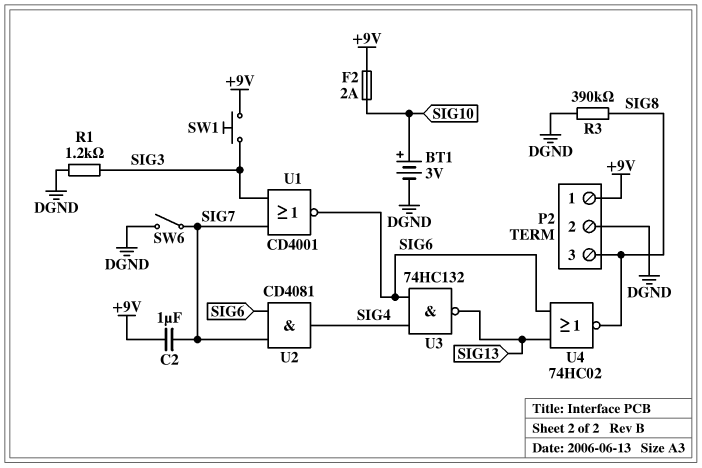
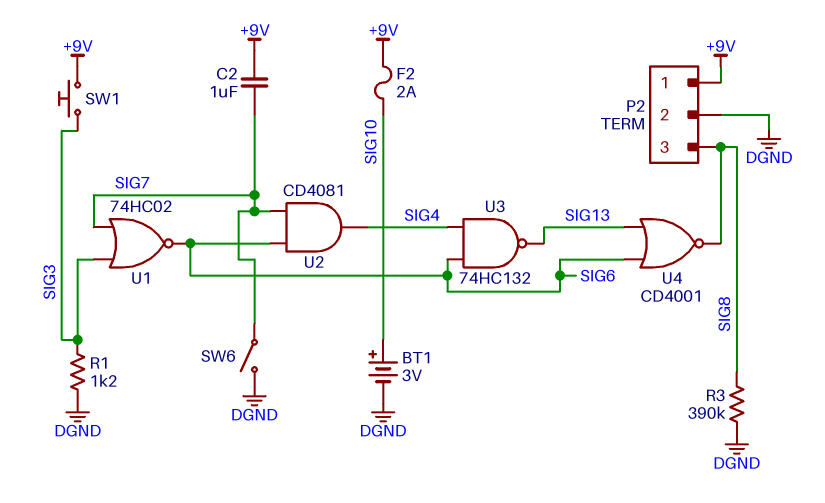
U1: NOR CD4001 (in SIG3, in SIG7, out SIG6) -> NOR 74HC02 (in SIG3, in SIG7, out SIG6)
U4: NOR 74HC02 (in SIG6, in SIG13, out SIG8) -> NOR CD4001 (in SIG6, in SIG13, out SIG8)

